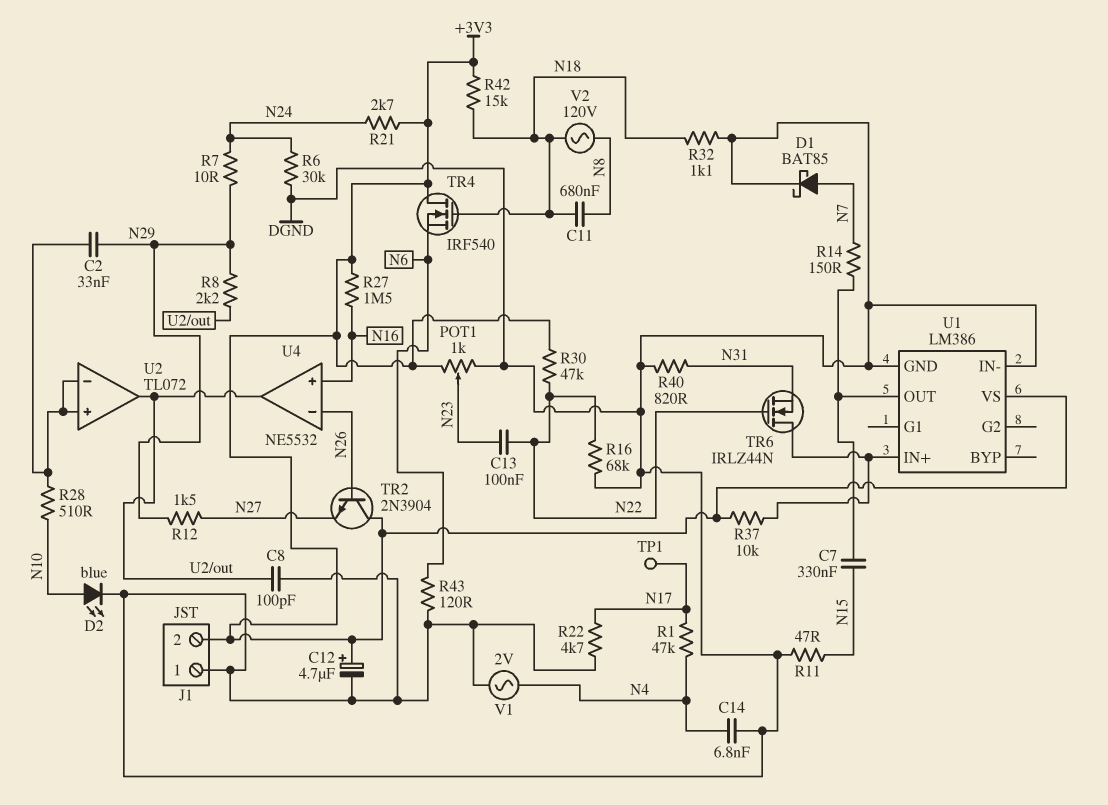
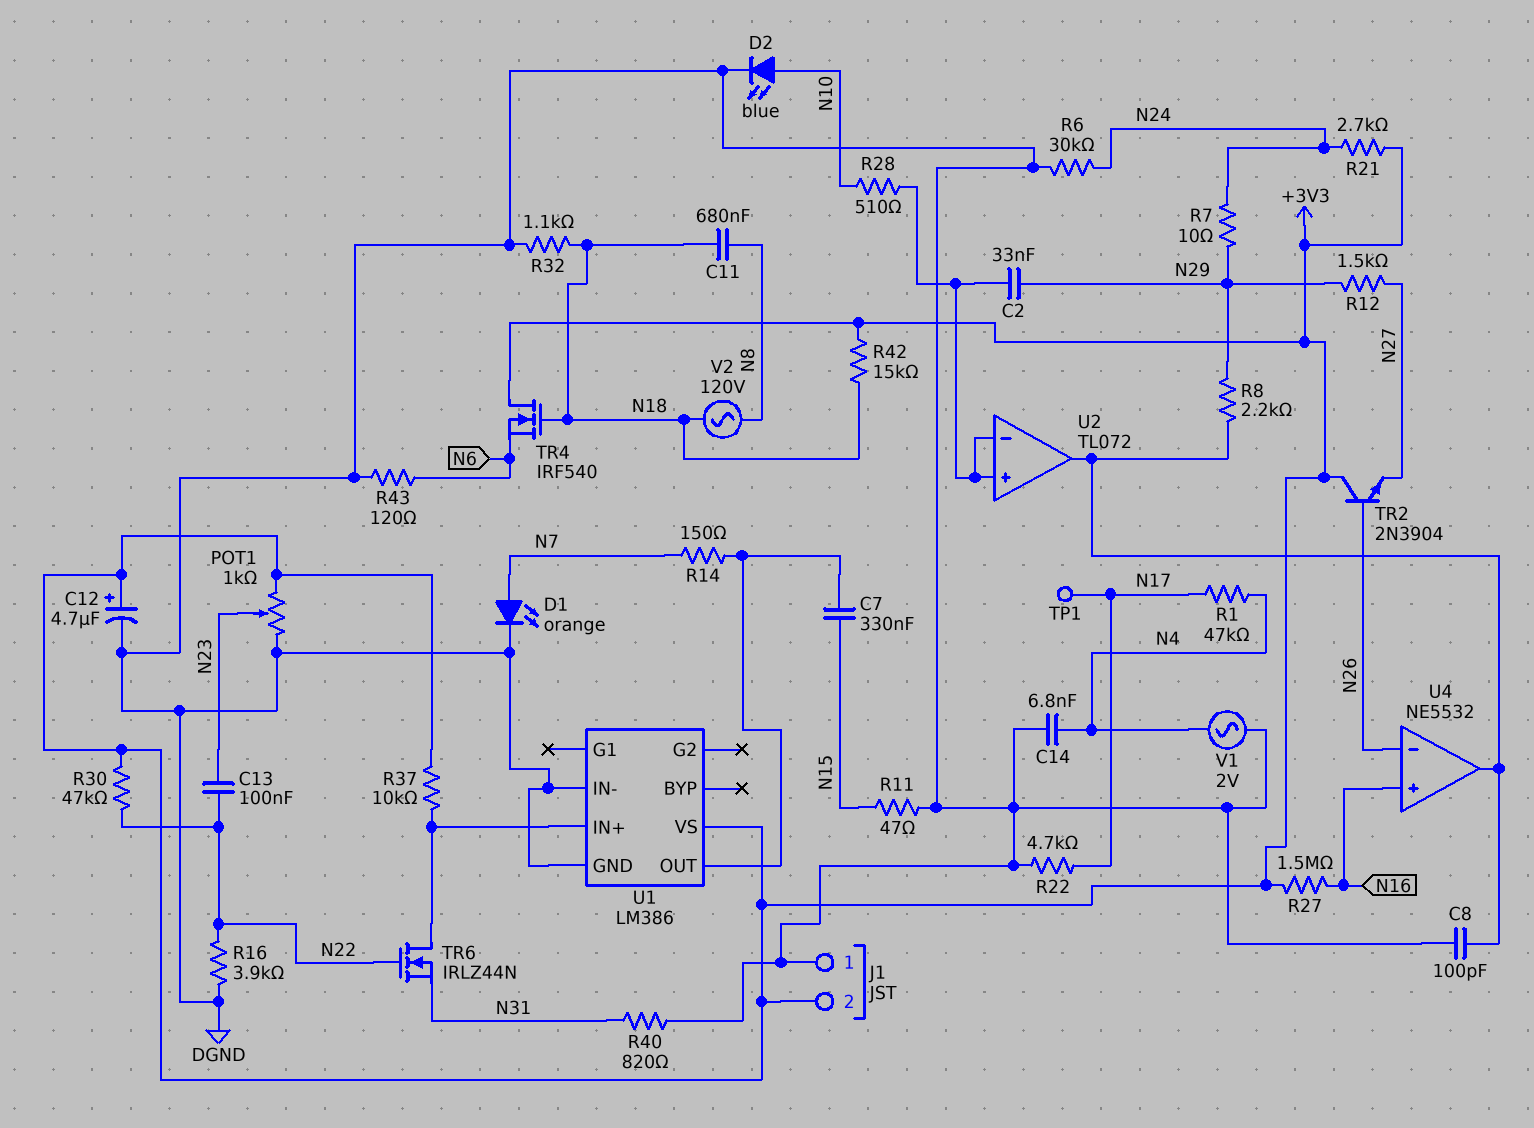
D1: schottky BAT85 (A N7, K DGND) -> LED orange (A N7, K DGND)
R16: 68k (DGND, N22) -> 3.9k (DGND, N22)

